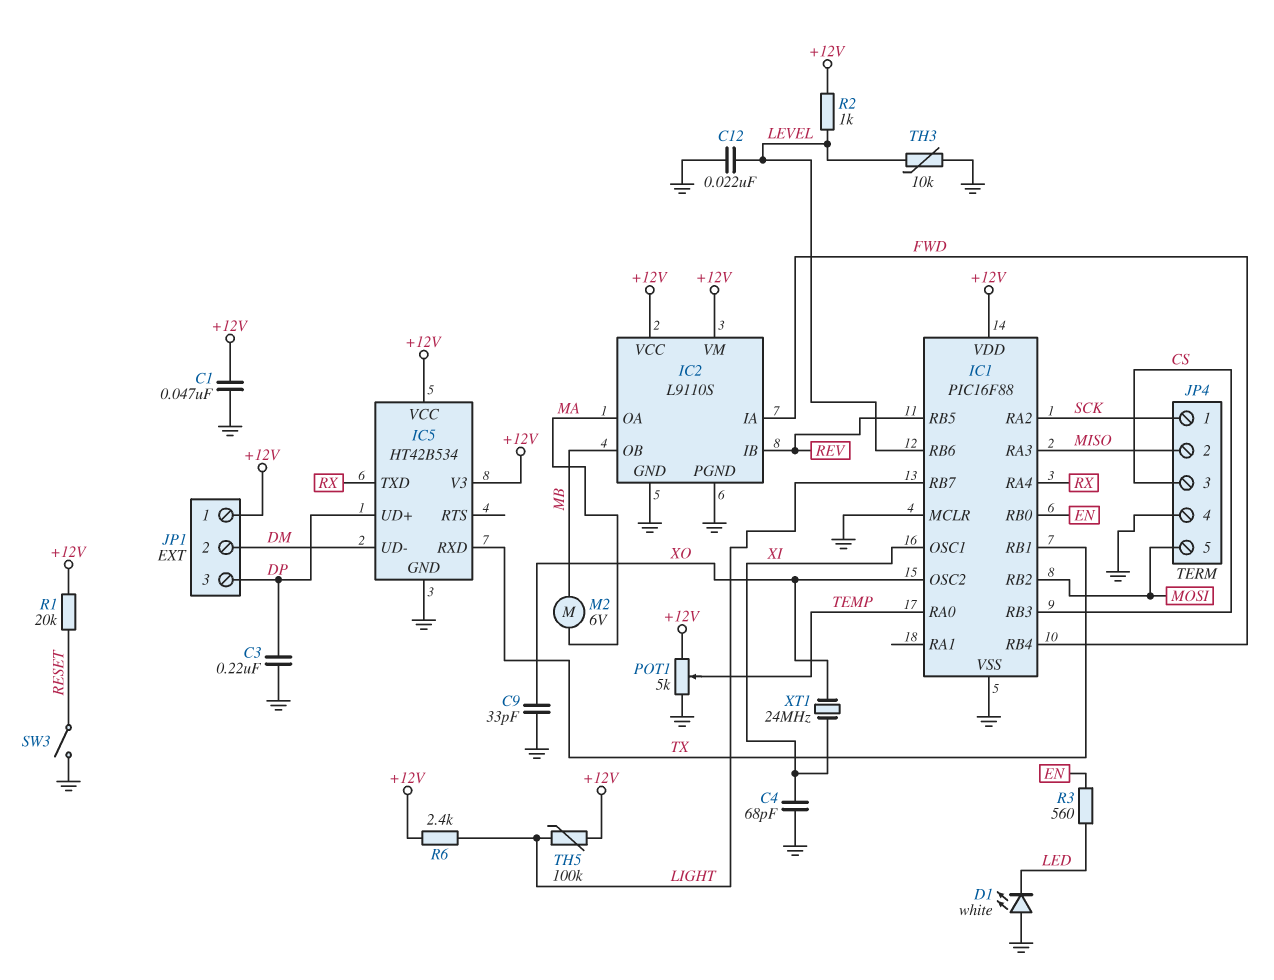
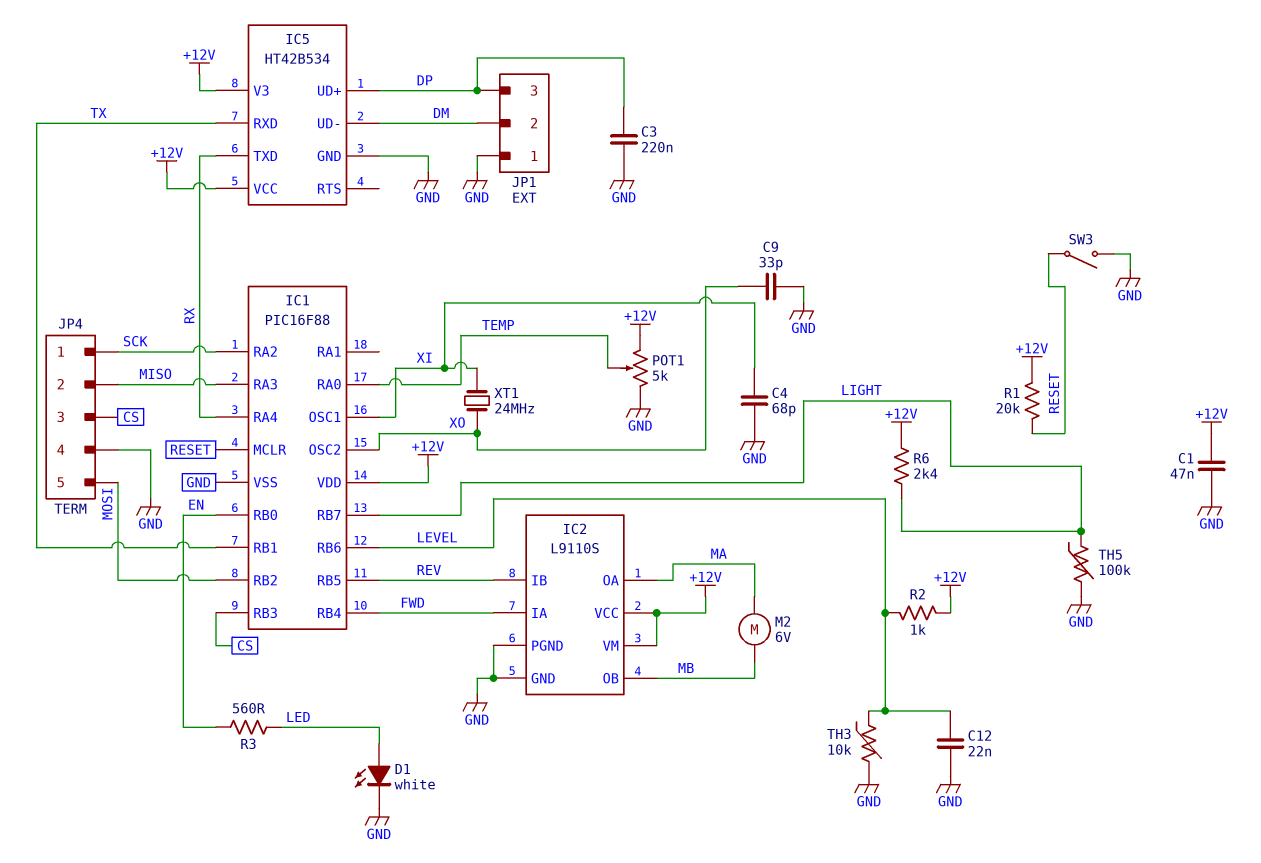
D1: LED white (A GND, K LED) -> LED white (A LED, K GND)
IC1 pin MCLR: GND -> RESET
JP1 pin 1: +12V -> GND
TH5: 100k (+12V, LIGHT) -> 100k (GND, LIGHT)

